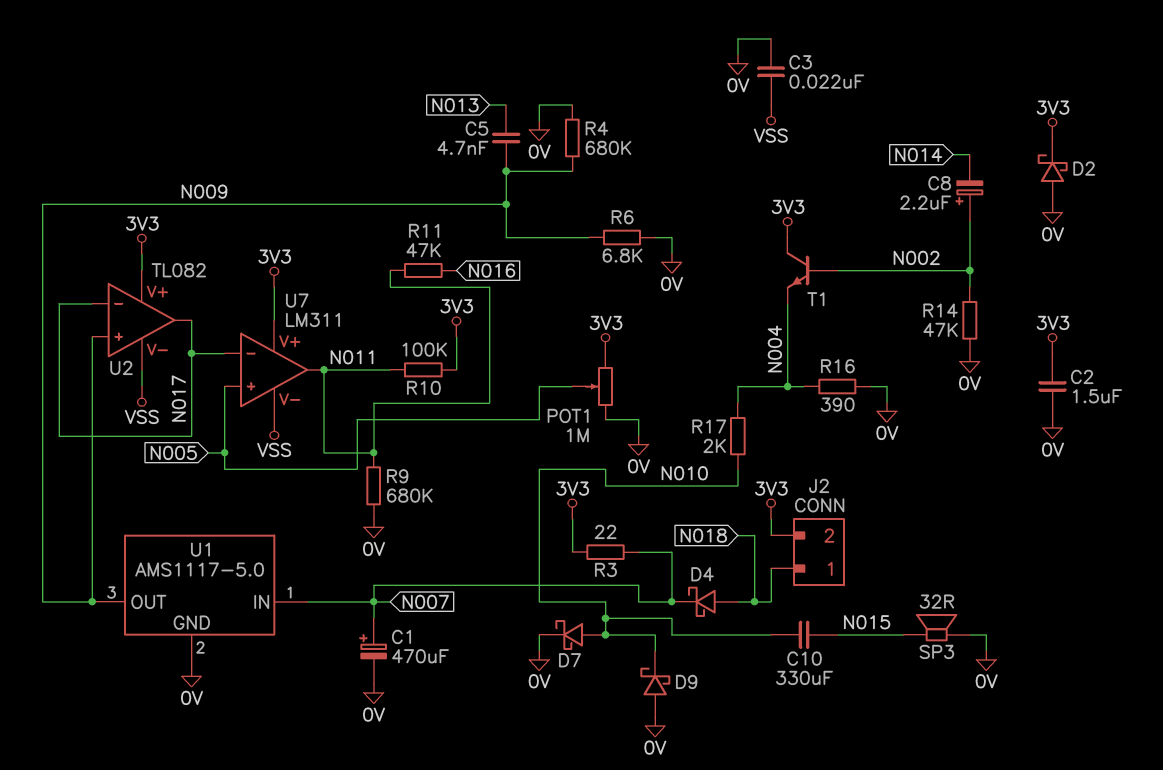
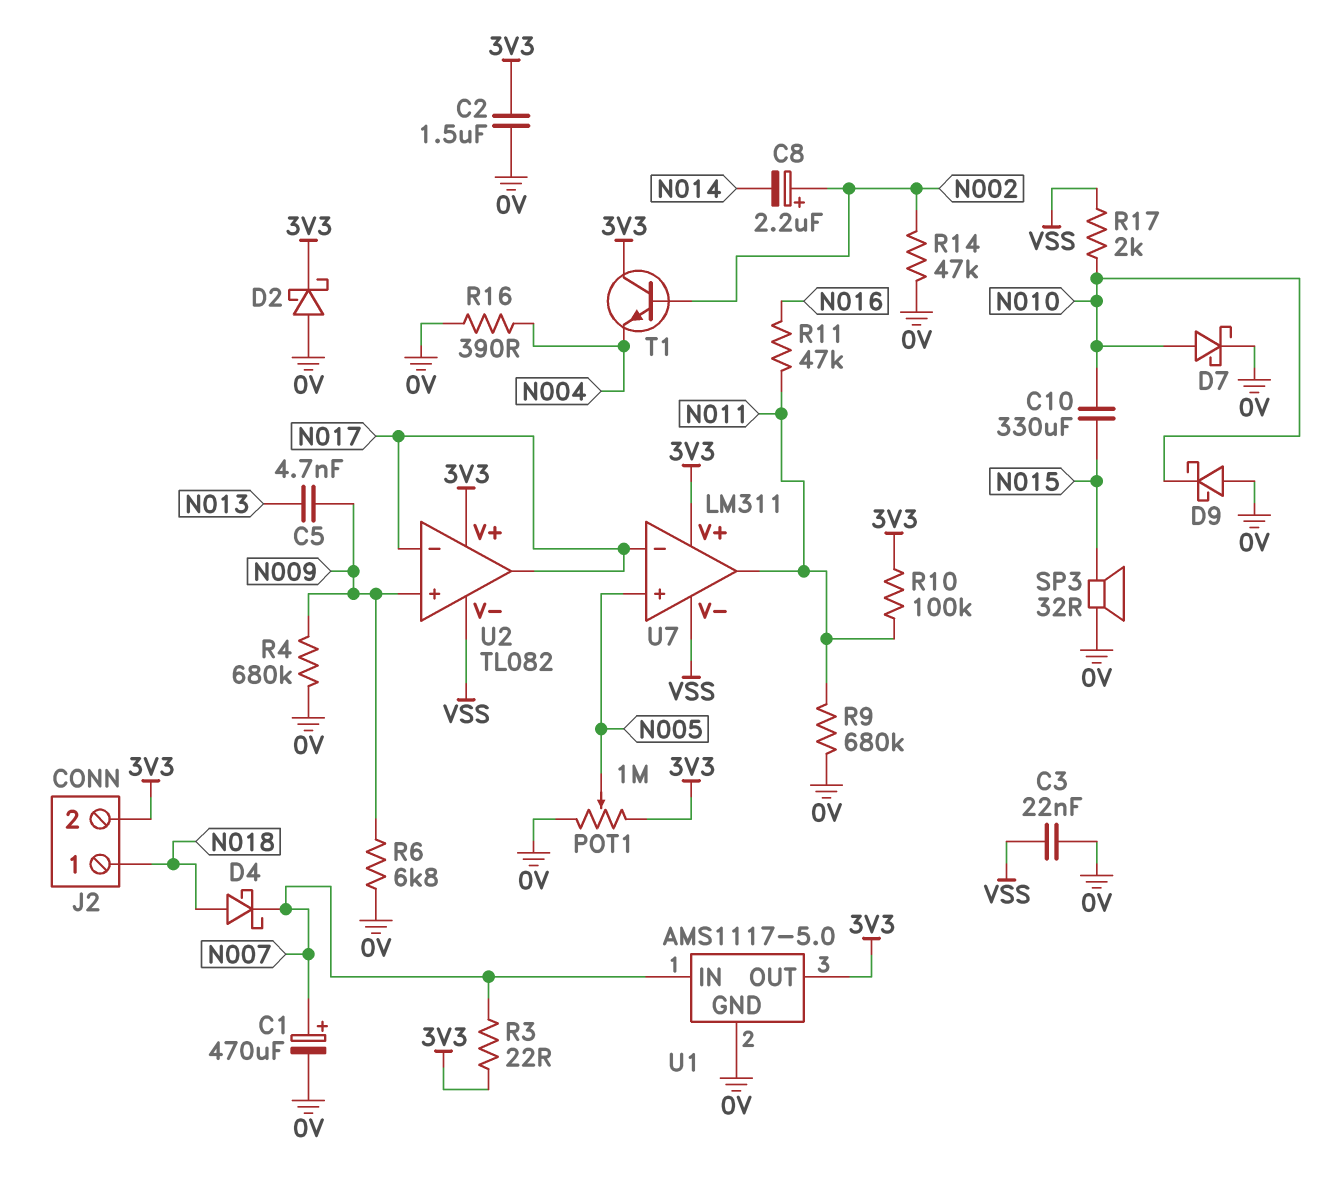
R17: 2k (N004, N010) -> 2k (N010, VSS)
U1 pin OUT: N009 -> 3V3

